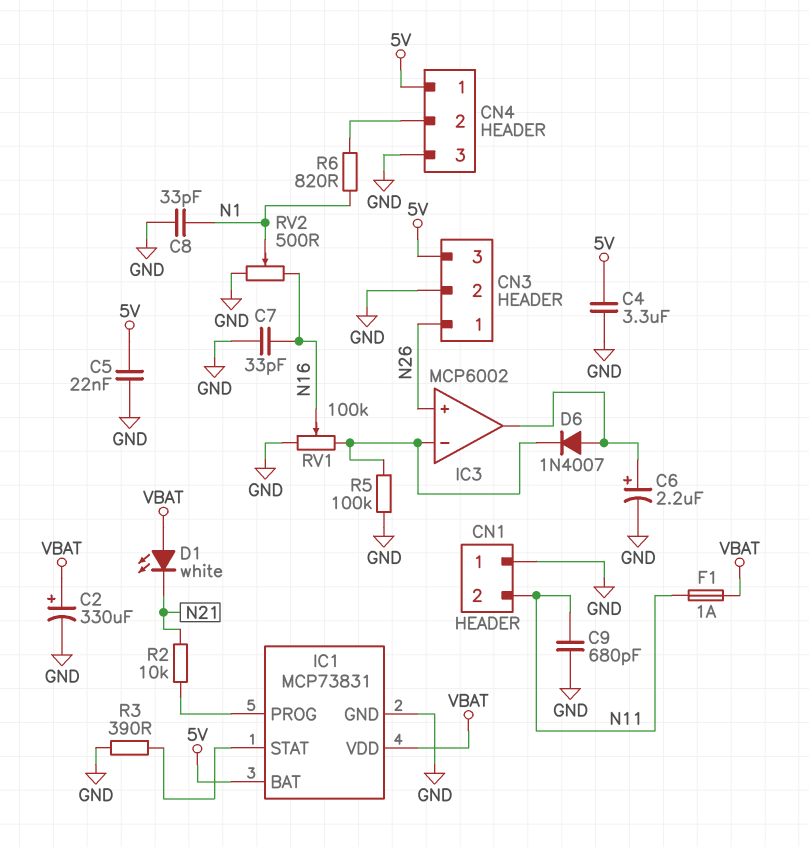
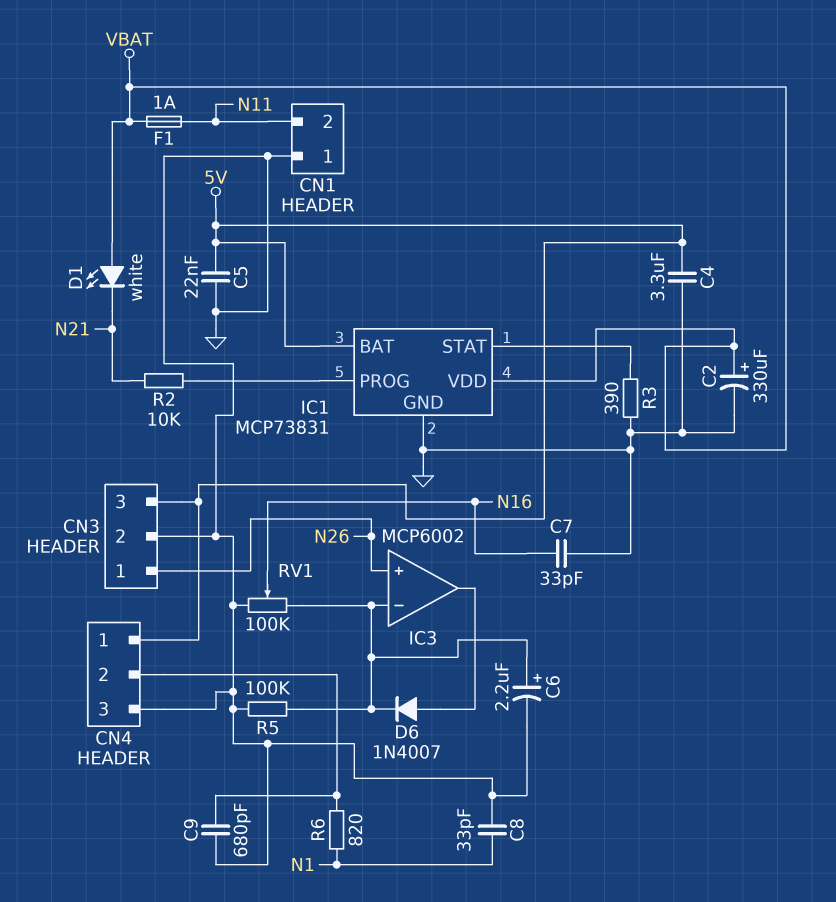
C6: 2.2uF (plus IC3/out, minus GND) -> 2.2uF (plus IC3/in-, minus GND)
C9: 680pF (GND, N11) -> 680pF (CN4/2, GND)
RV2: 500 (GND, N16, wiper N1) -> none

